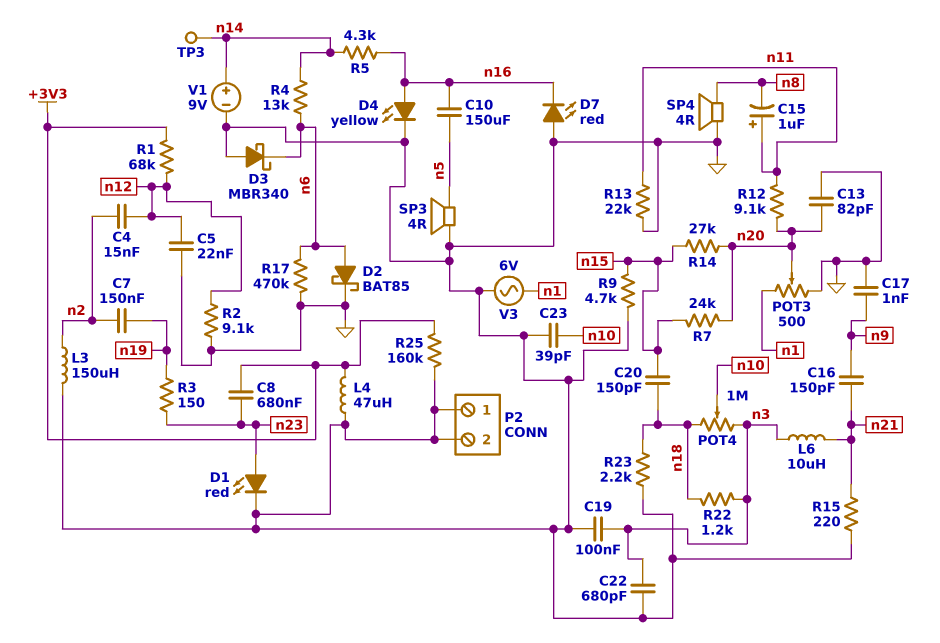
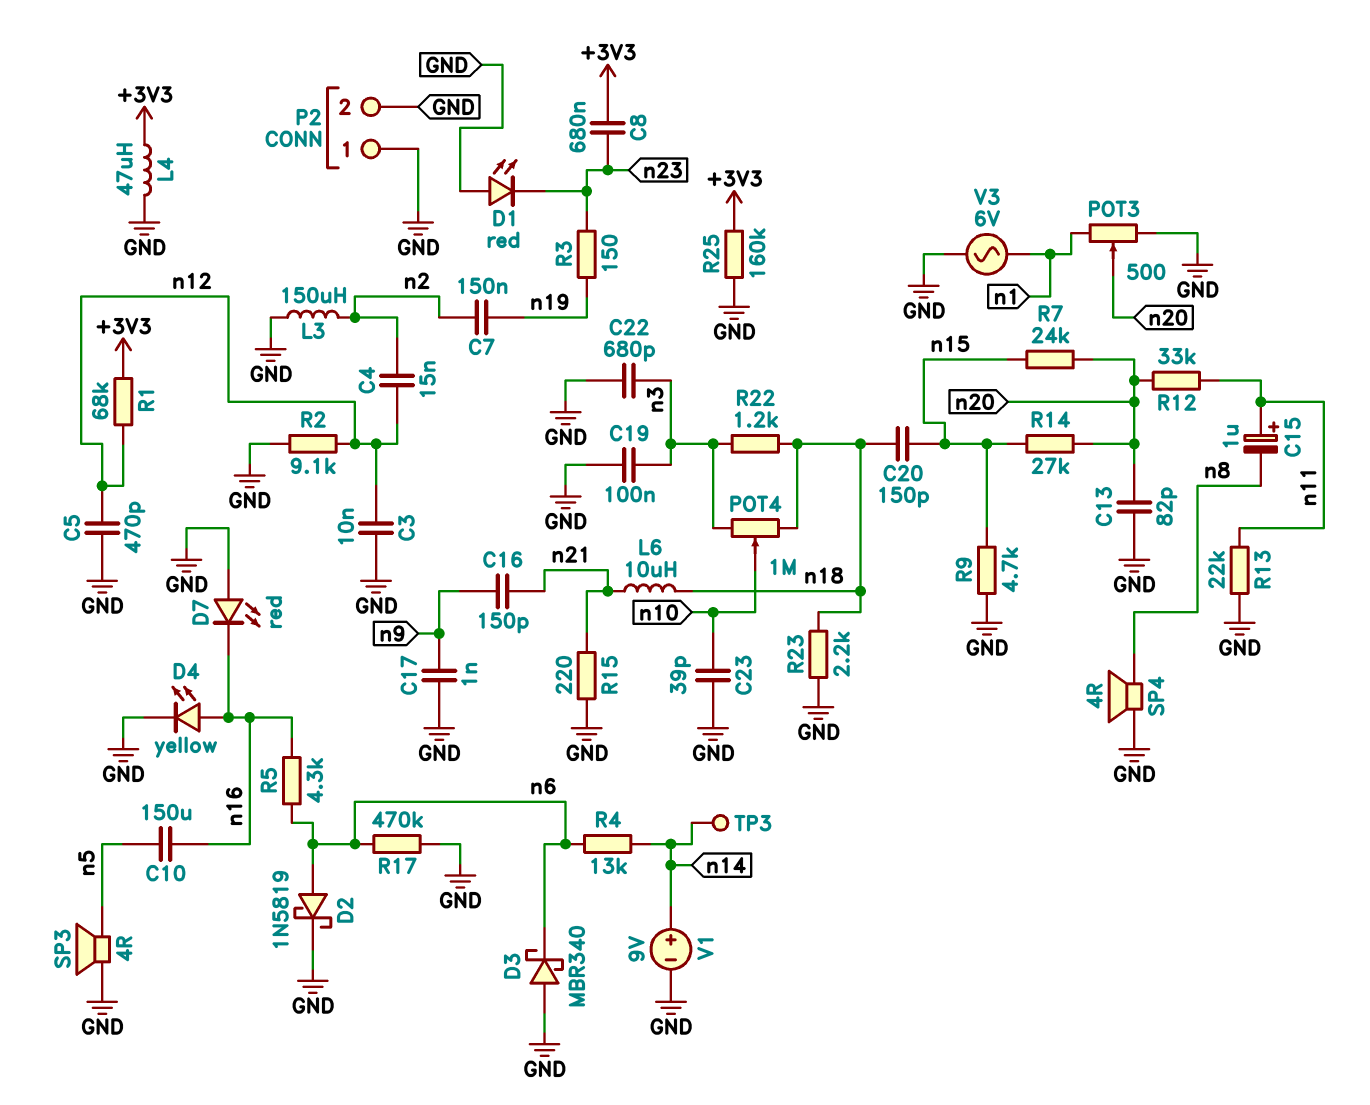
C3: none -> 10nF (GND, n12)
C5: 22nF (GND, n12) -> 470pF (GND, n12)
D1: LED red (A n23, K GND) -> LED red (A GND, K n23)
D2: schottky BAT85 (A n6, K GND) -> schottky 1N5819 (A n6, K GND)
L6: 10uH (n3, n21) -> 10uH (n18, n21)
R5: 4.3k (n14, n16) -> 4.3k (n6, n16)
R12: 9.1k (n11, n20) -> 33k (n11, n20)

